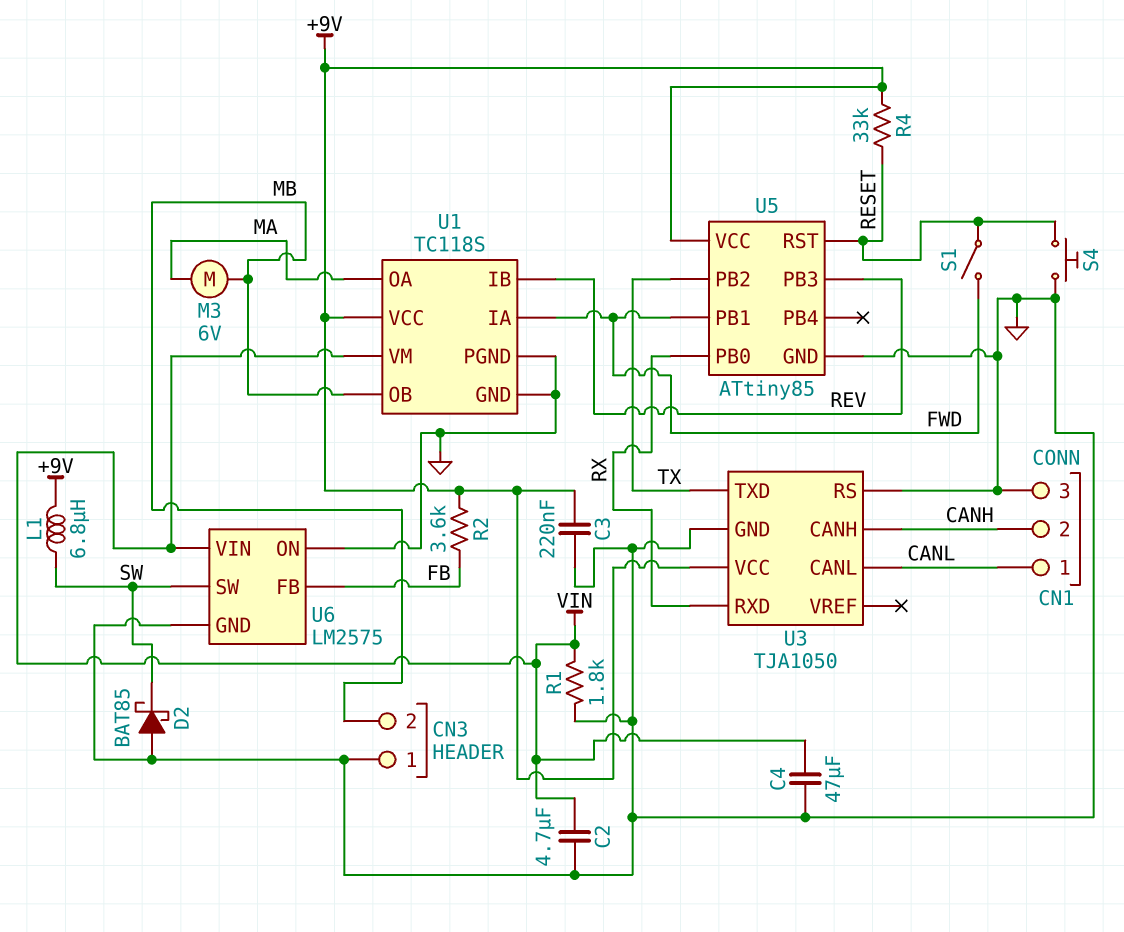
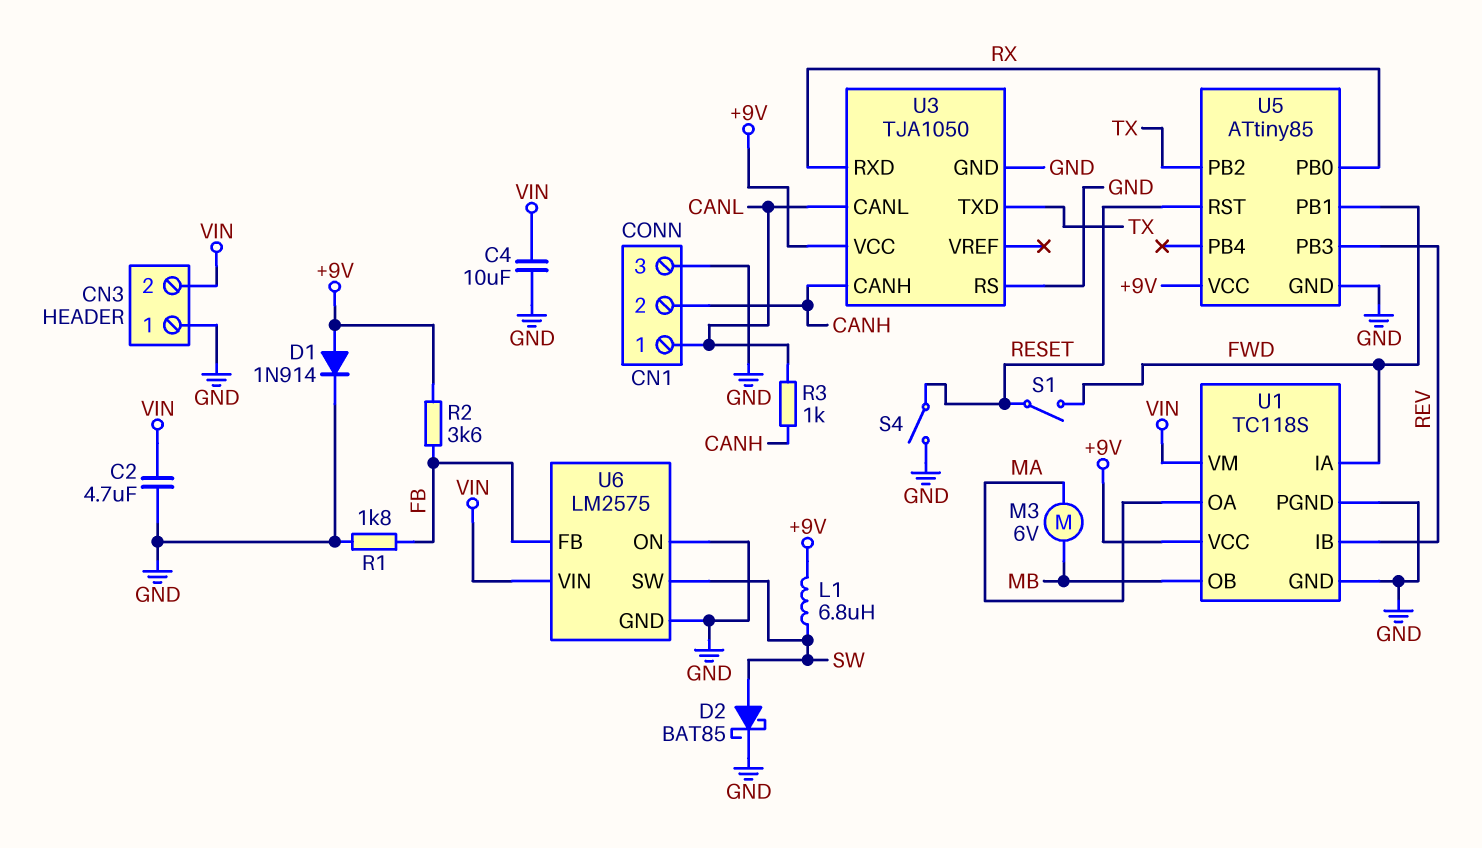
C3: 220nF (+9V, GND) -> none
C4: 47uF (GND, VIN) -> 10uF (GND, VIN)
CN3 pin 2: MB -> VIN
D1: none -> diode 1N914 (A +9V, K GND)
D2: schottky BAT85 (A GND, K SW) -> schottky BAT85 (A SW, K GND)
R1: 1.8k (GND, VIN) -> 1.8k (FB, GND)
R3: none -> 1k (CANH, CANL)
R4: 33k (+9V, RESET) -> none
S4: button (GND, RESET) -> switch (GND, RESET)

